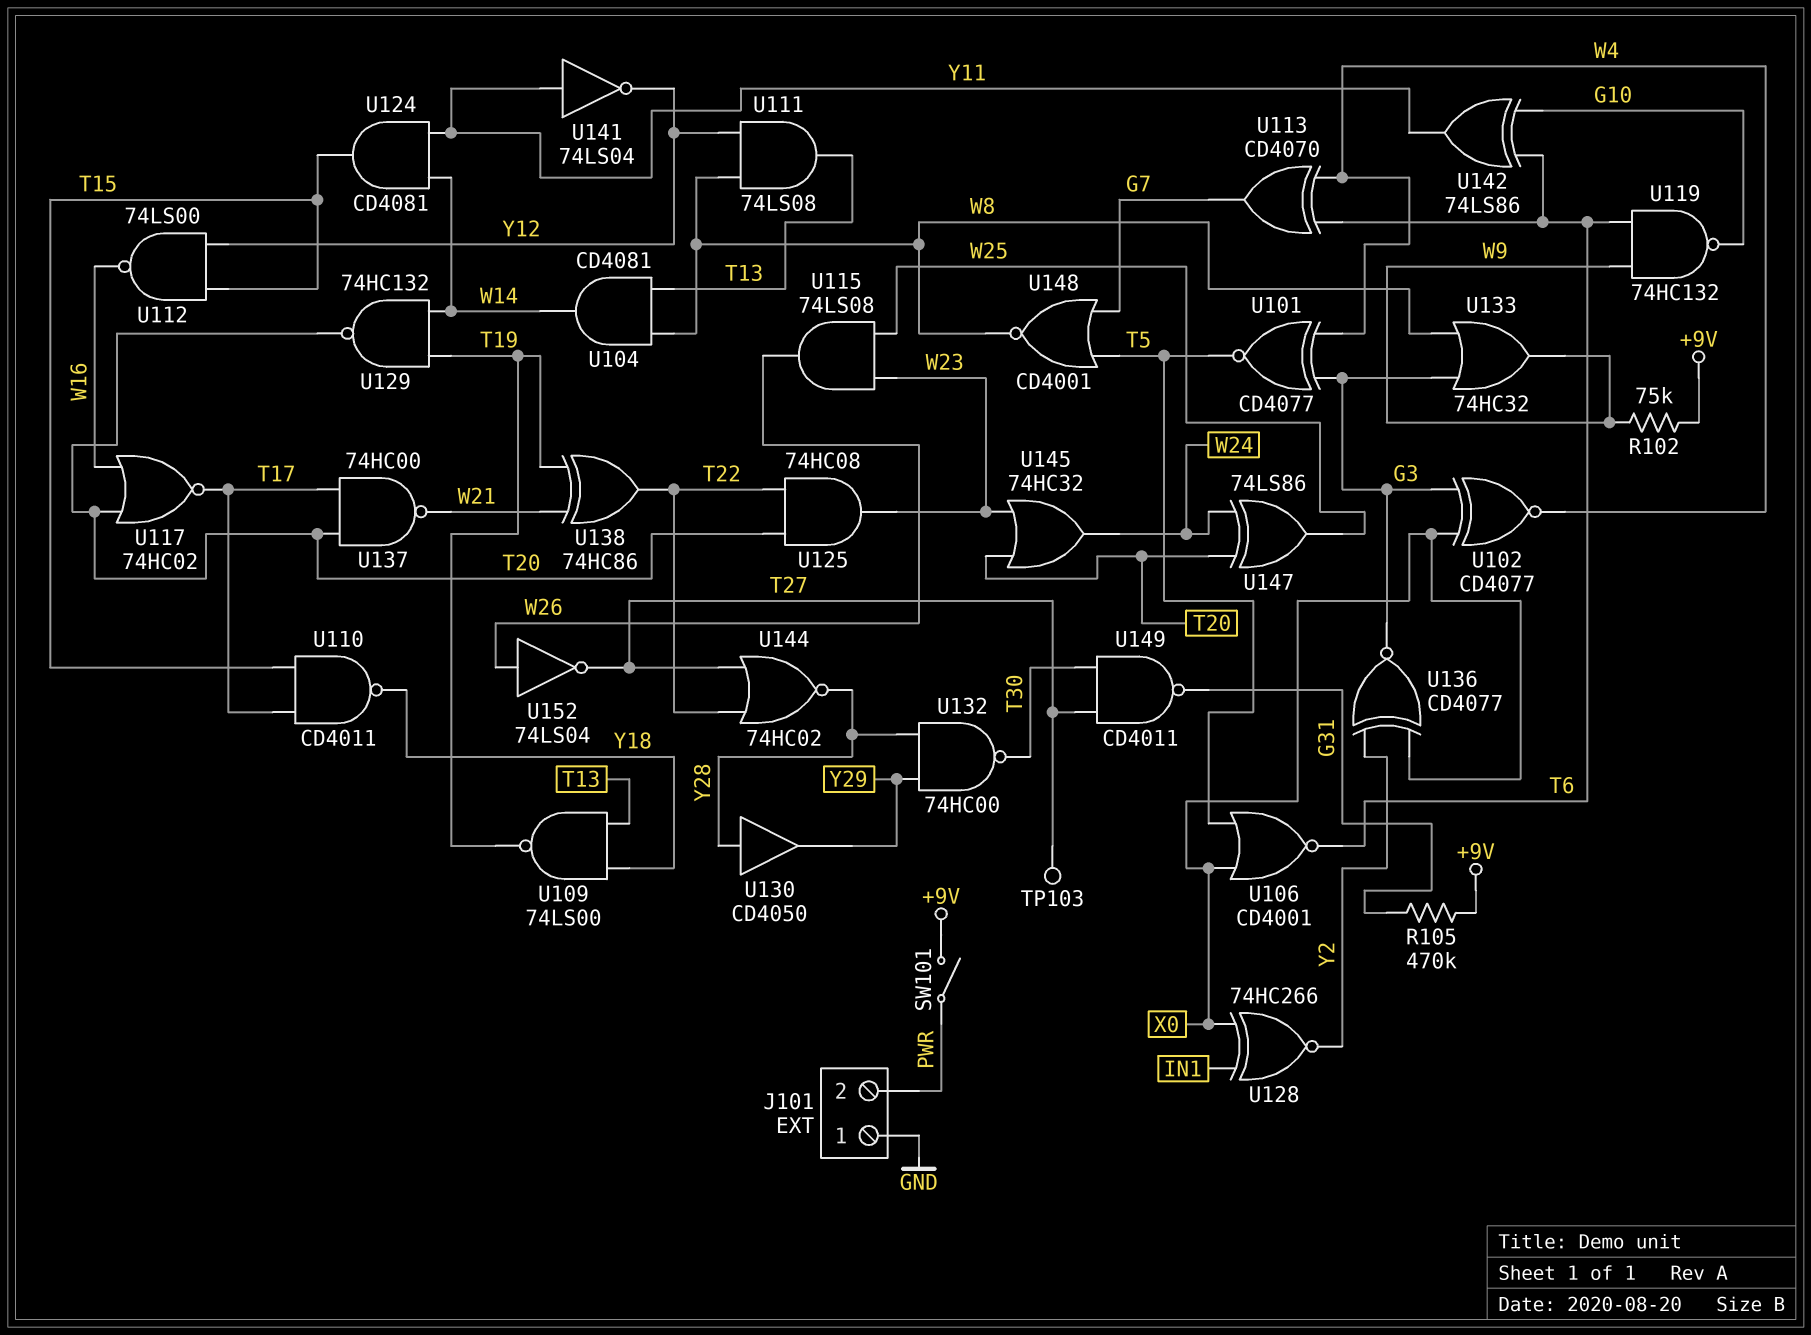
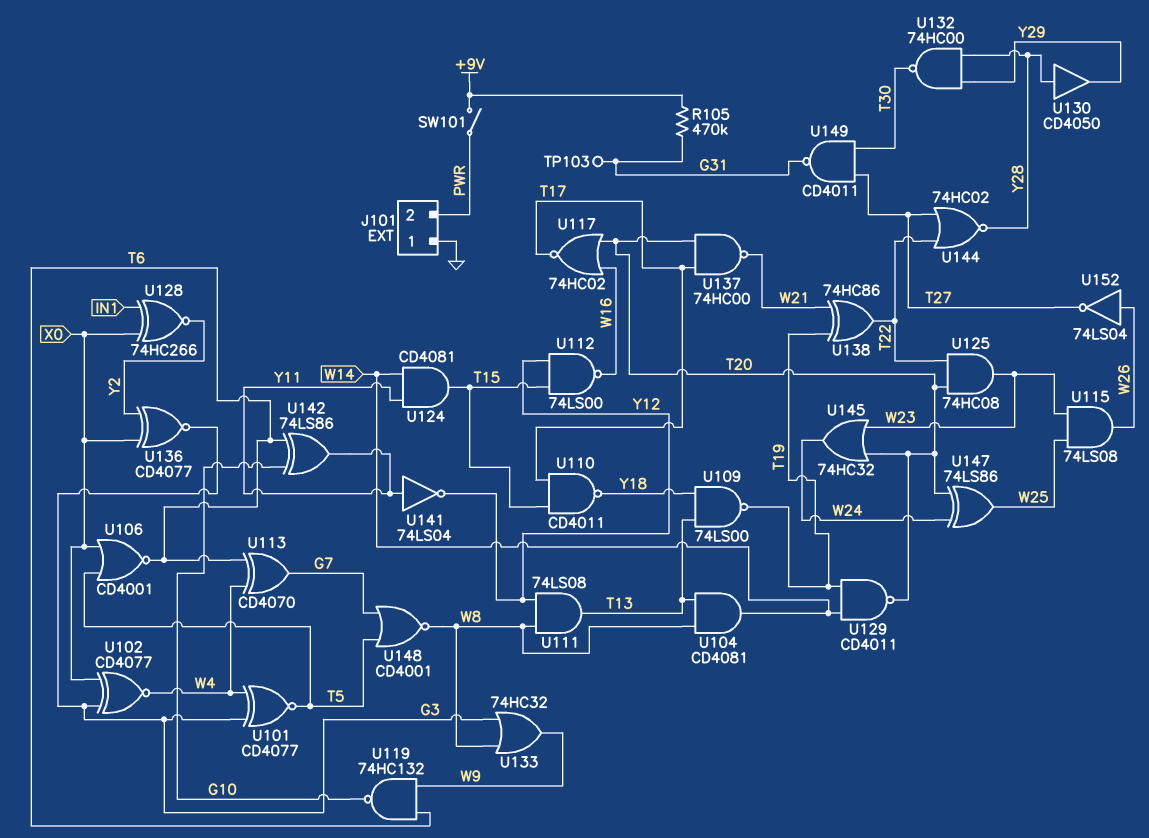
R102: 75k (+9V, W9) -> none
TP103: test point (T27) -> test point (G31)
U129: NAND 74HC132 (in T19, in W14, out T20) -> NAND CD4011 (in T19, in W14, out T20)

